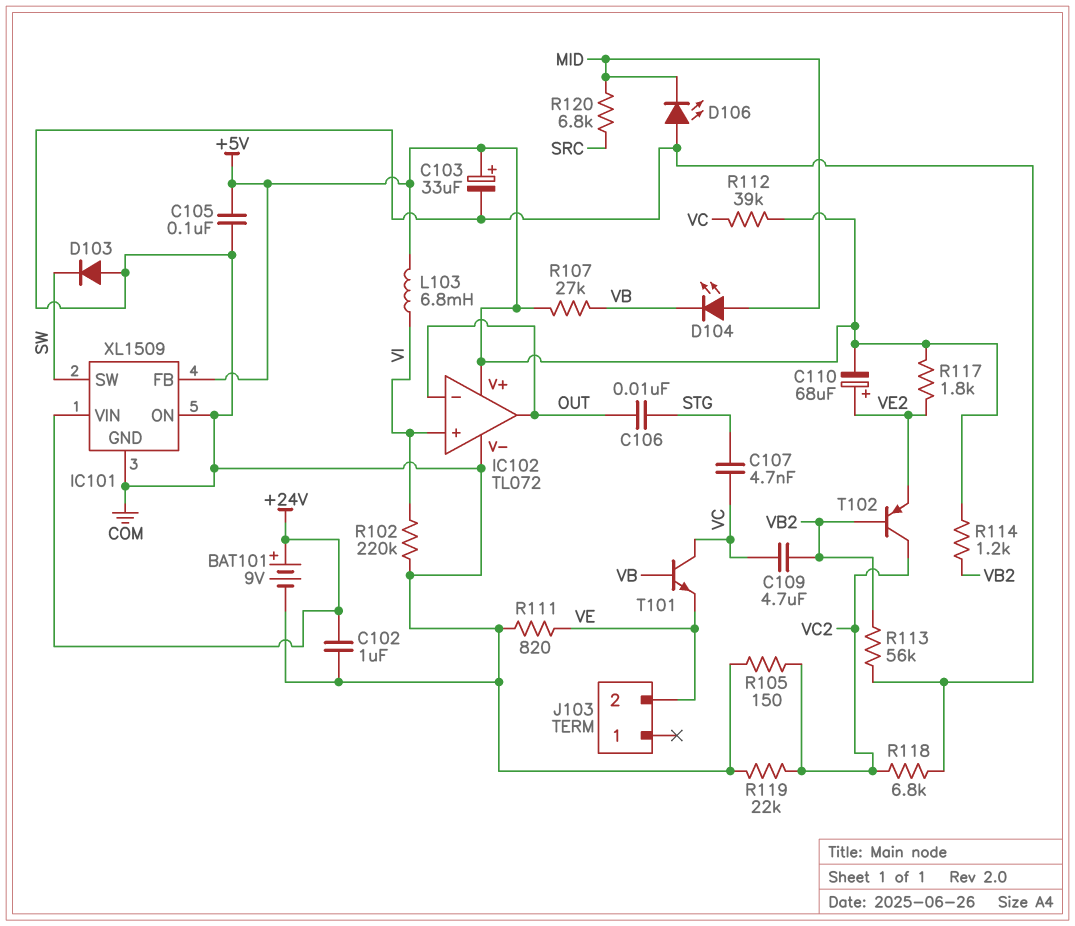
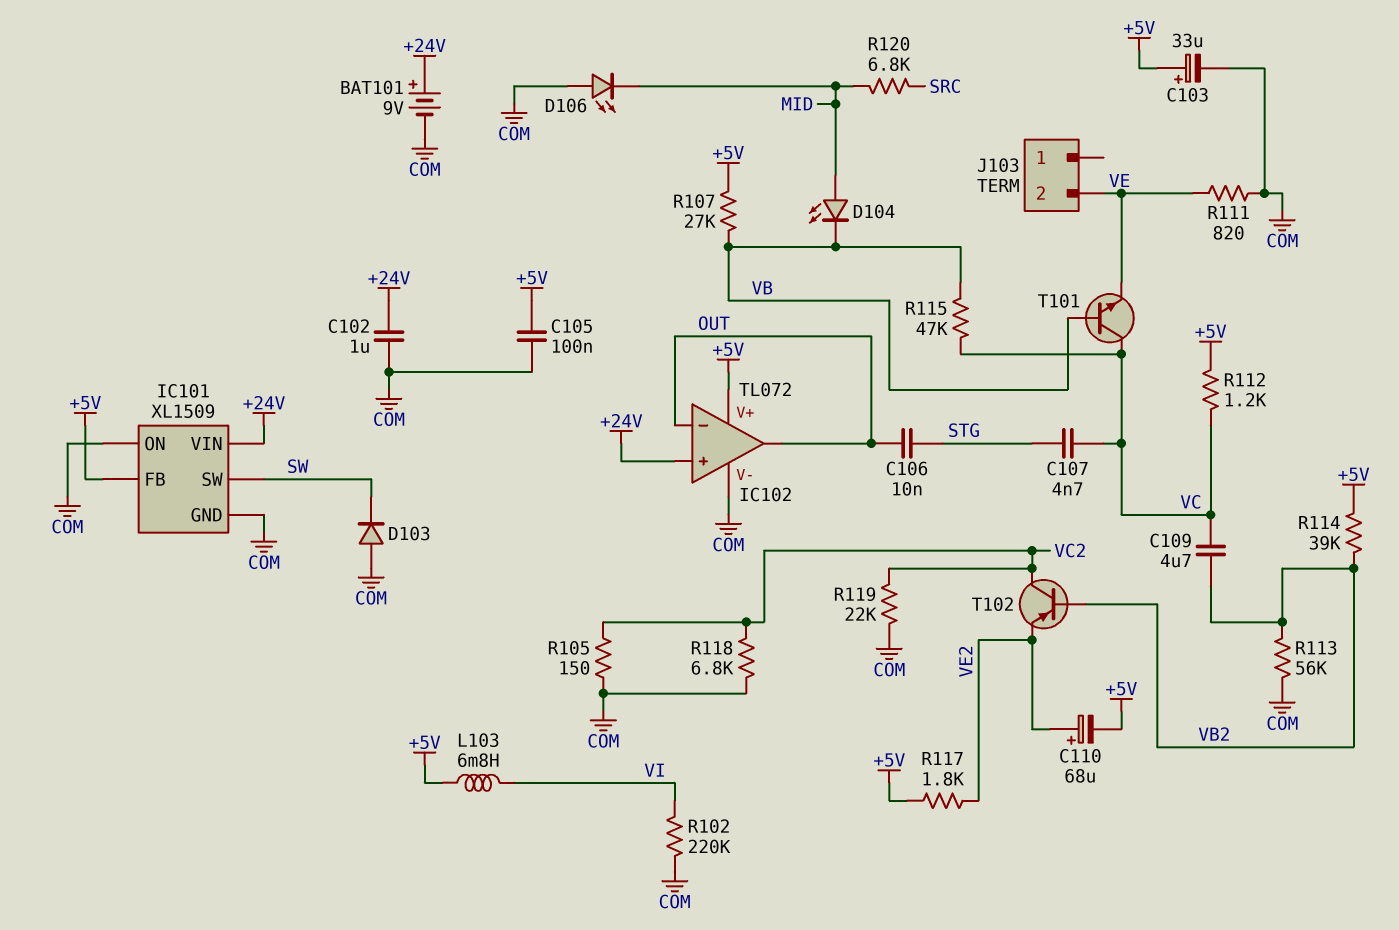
IC102 pin in+: VI -> +24V
R112: 39k (+5V, VC) -> 1.2k (+5V, VC)
R114: 1.2k (+5V, VB2) -> 39k (+5V, VB2)
R115: none -> 47k (VB, VC)

